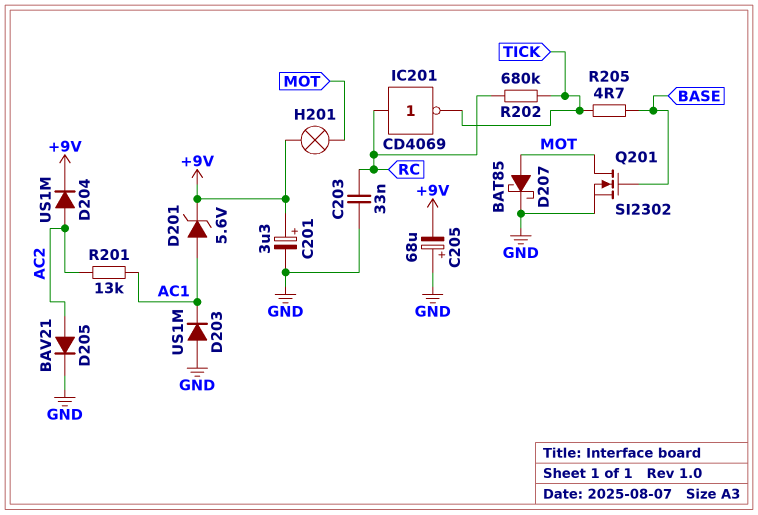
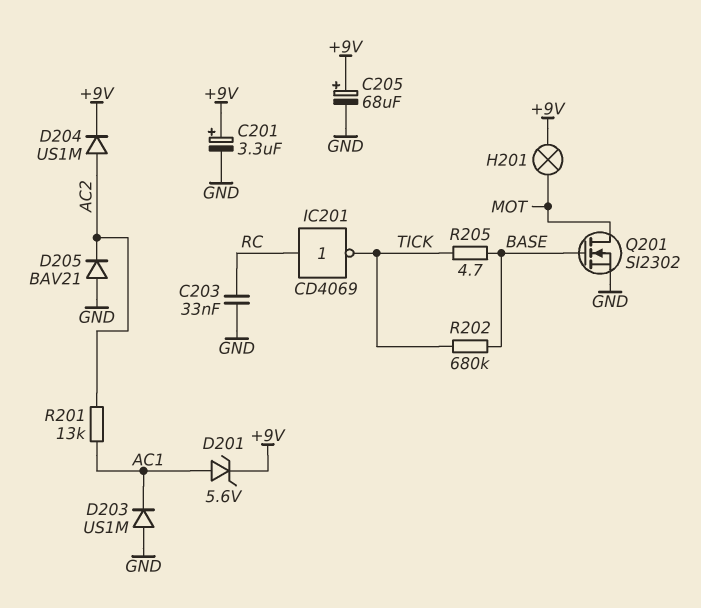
C205: 68uF (plus GND, minus +9V) -> 68uF (plus +9V, minus GND)
D205: diode BAV21 (A AC2, K GND) -> diode BAV21 (A GND, K AC2)
D207: schottky BAT85 (A MOT, K GND) -> none
R202: 680k (RC, TICK) -> 680k (BASE, TICK)

